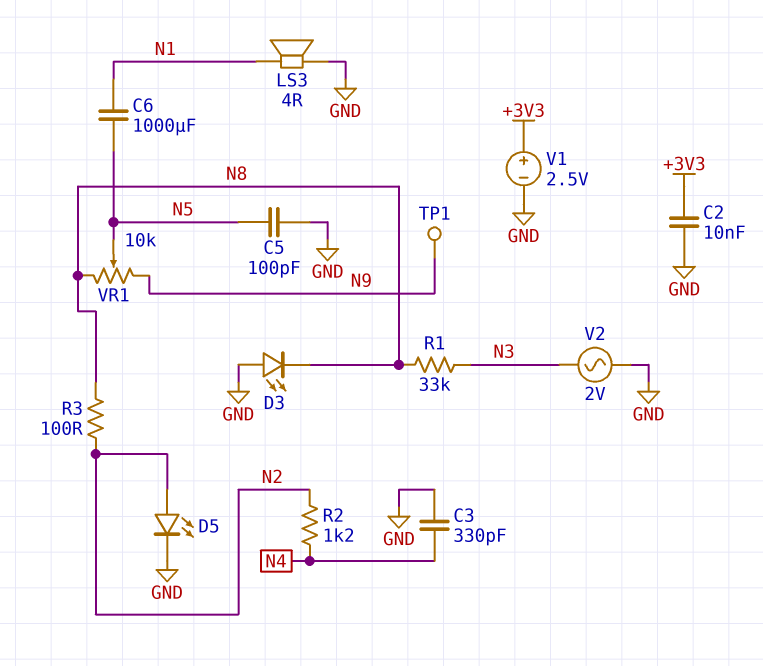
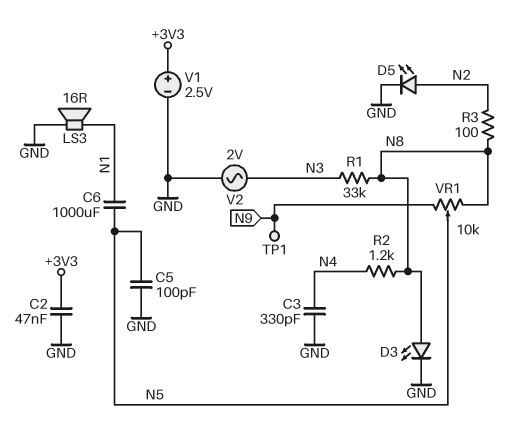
C2: 10nF (+3V3, GND) -> 47nF (+3V3, GND)
D3: LED (A GND, K N8) -> LED (A N8, K GND)
LS3: speaker 4R (GND, N1) -> speaker 16R (GND, N1)
R2: 1.2k (N2, N4) -> 1.2k (N4, N8)

